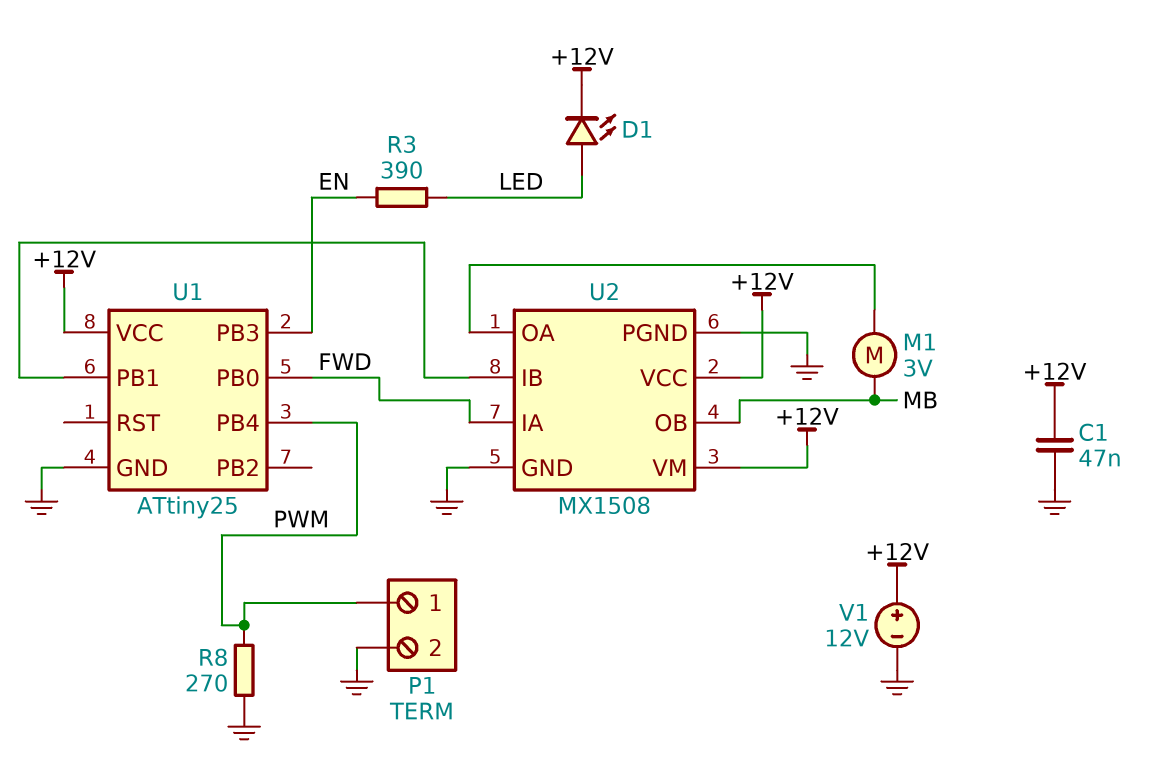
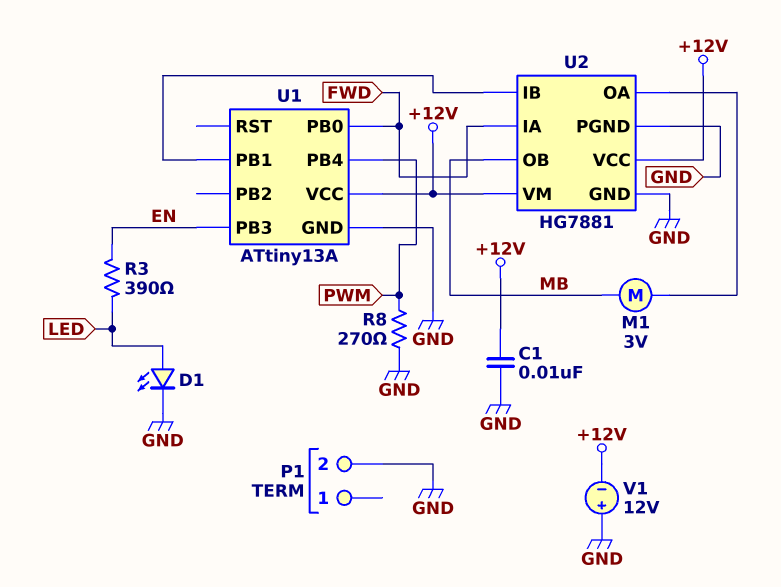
C1: 47nF (+12V, GND) -> 10nF (+12V, GND)
D1: LED (A LED, K +12V) -> LED (A LED, K GND)
P1 pin 1: PWM -> none
U1: ATtiny25 -> ATtiny13A
U2: MX1508 -> HG7881
V1: 12V (plus +12V, minus GND) -> 12V (plus GND, minus +12V)

